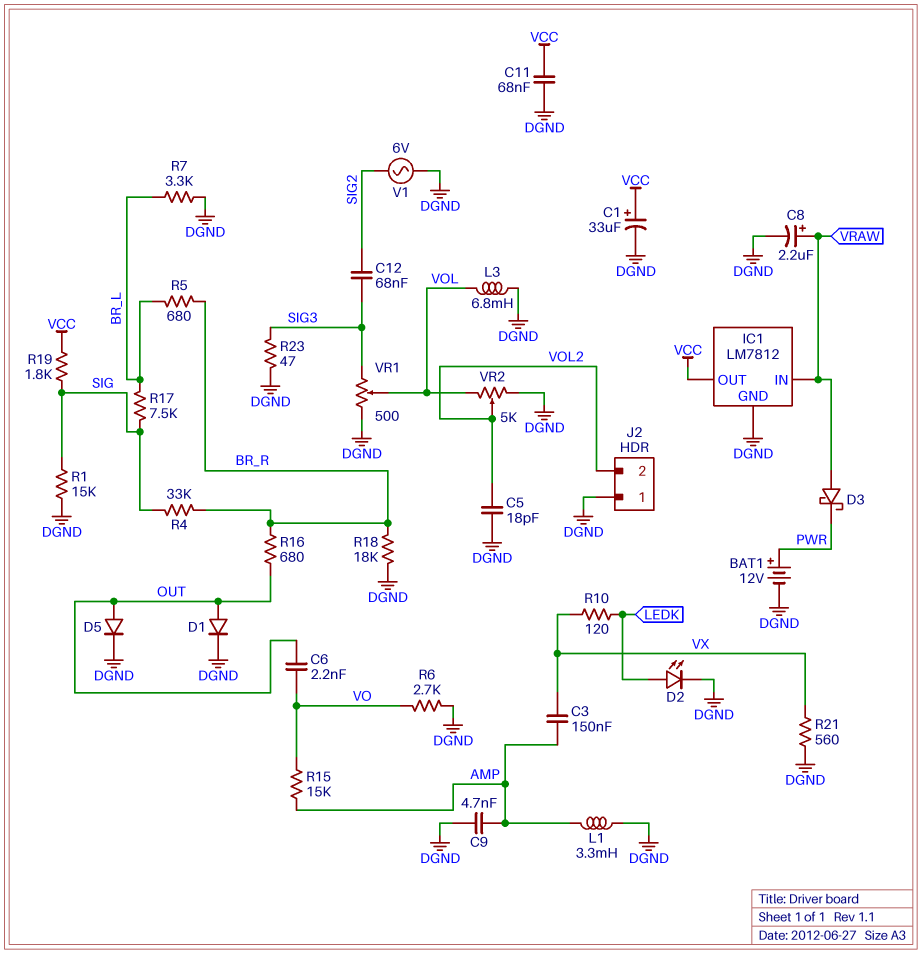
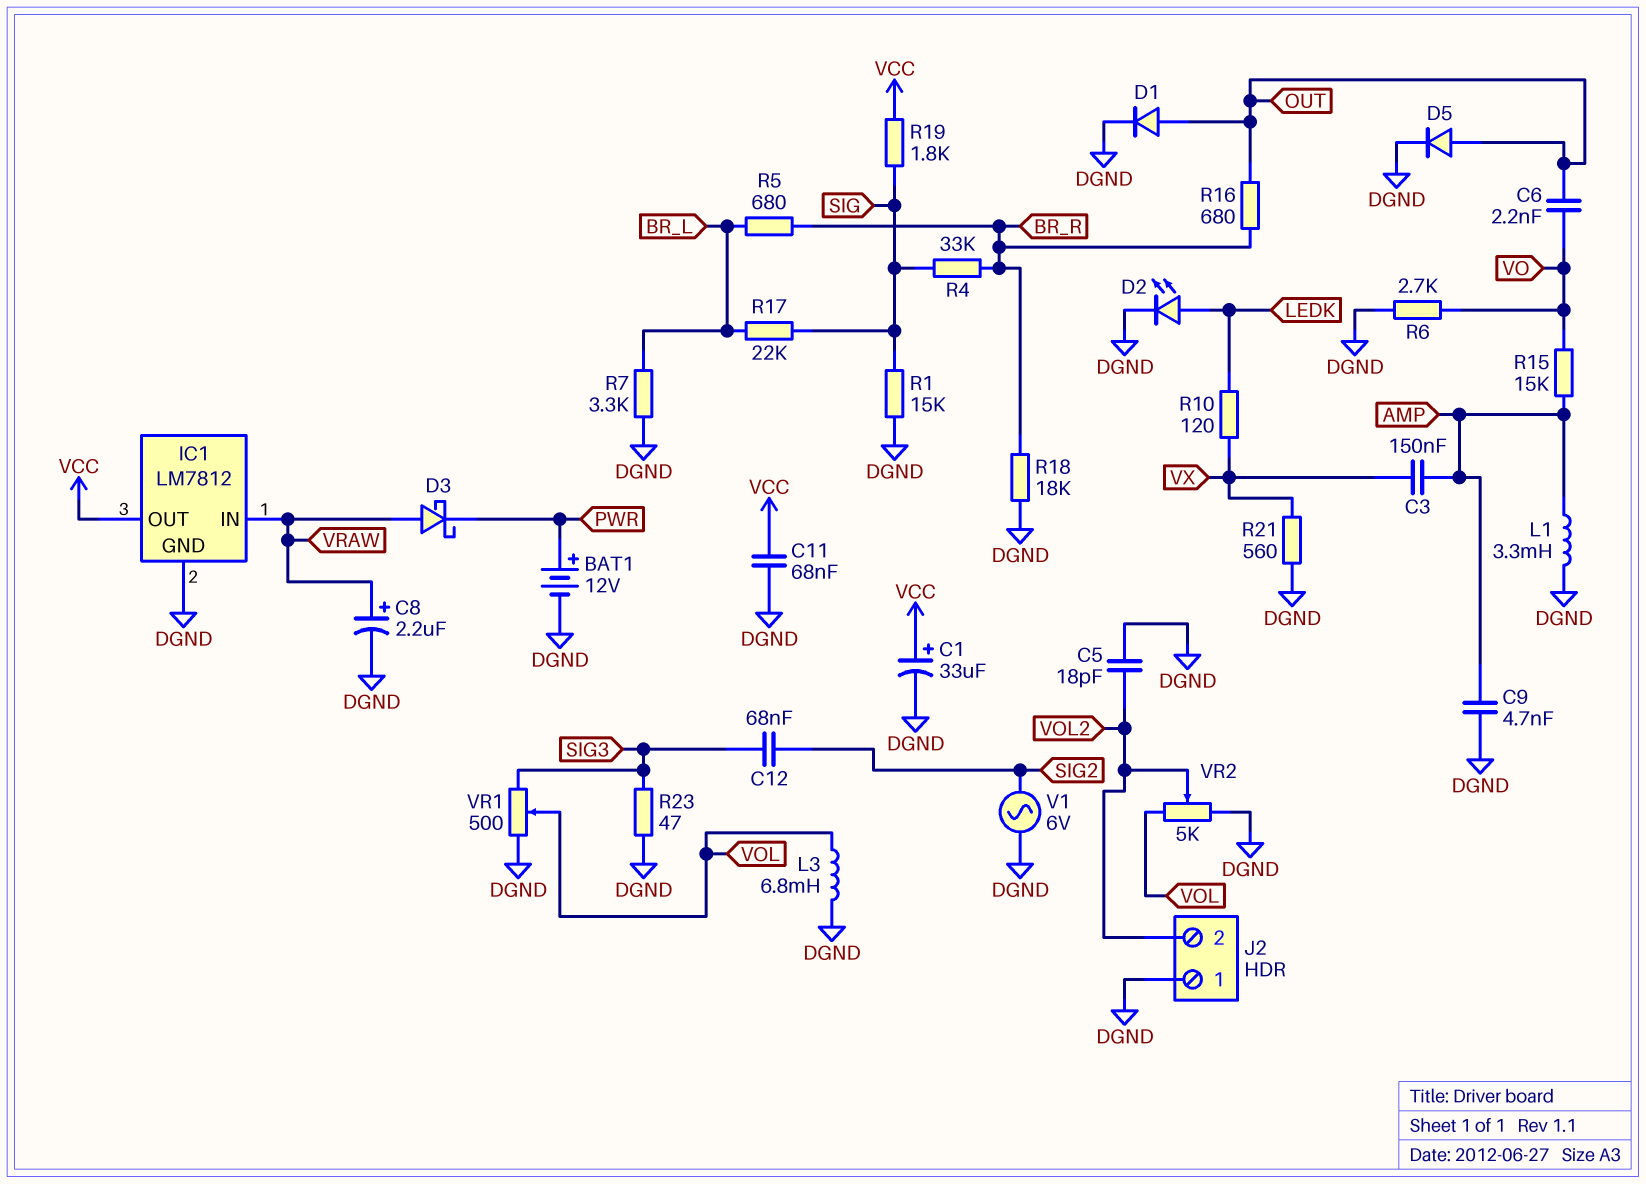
R17: 7.5k (BR_L, SIG) -> 22k (BR_L, SIG)

